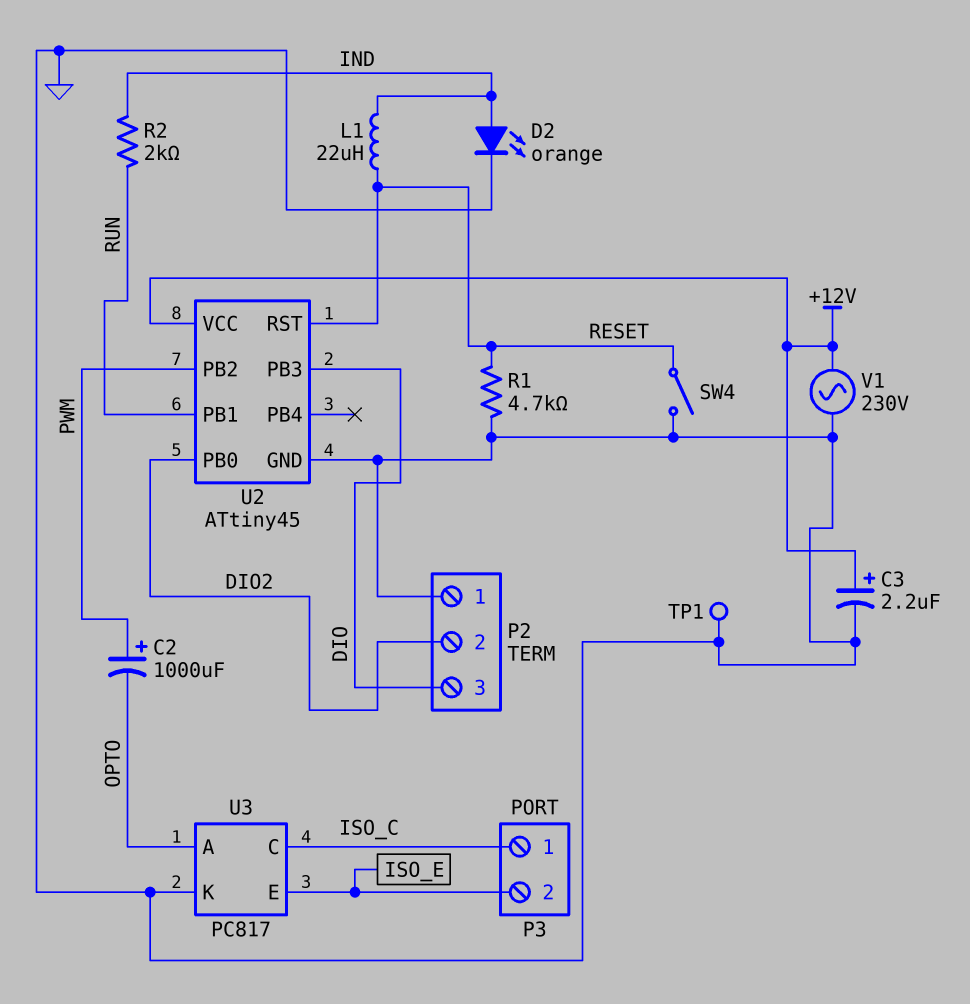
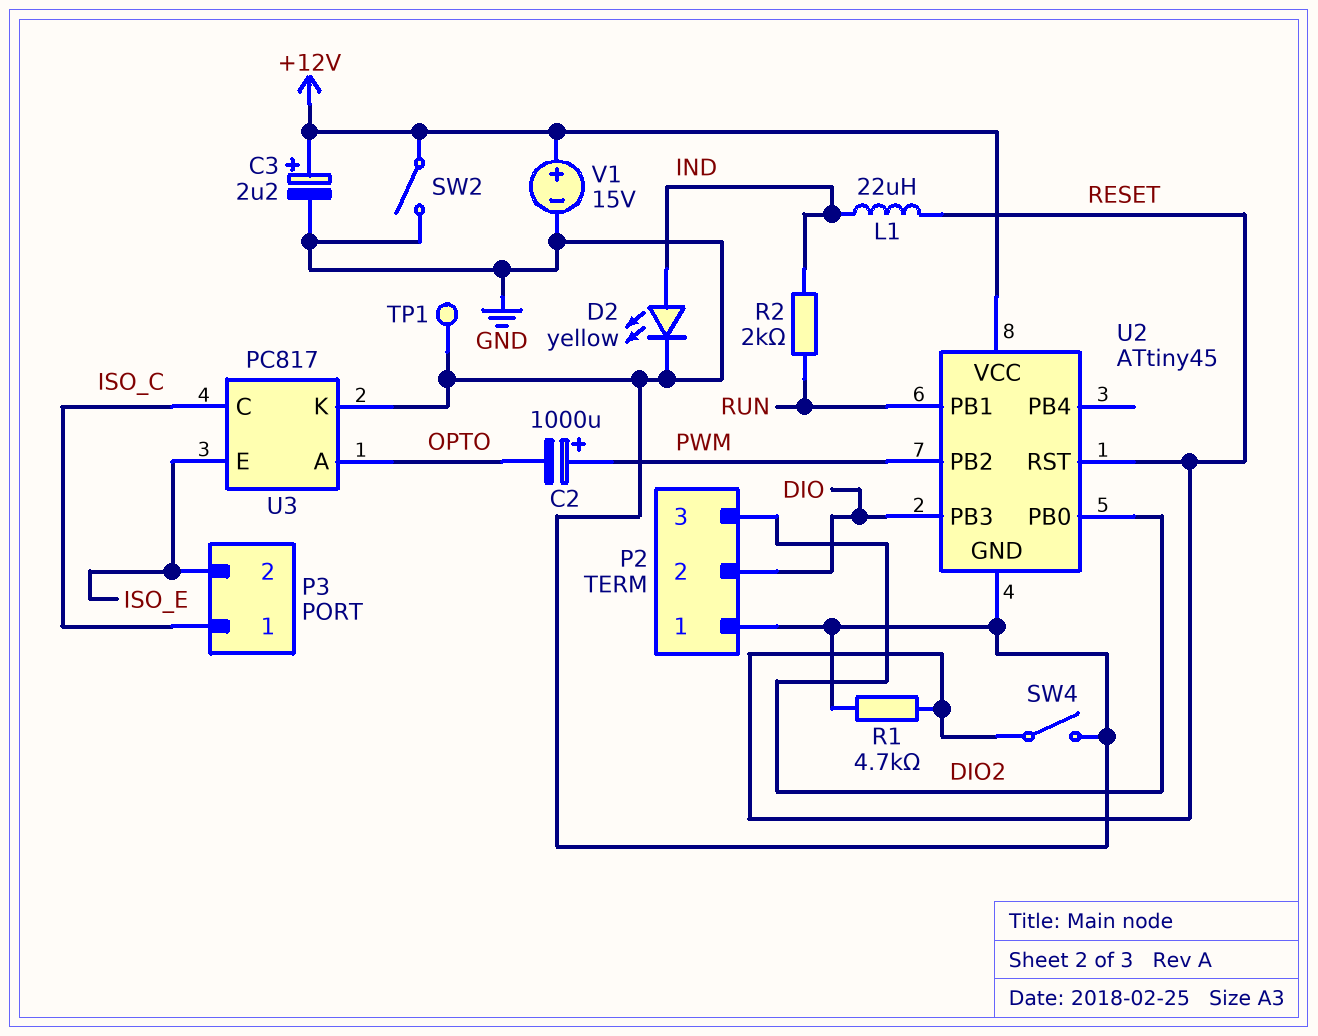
D2: LED orange (A IND, K GND) -> LED yellow (A IND, K GND)
P2 pin 2: DIO2 -> DIO
P2 pin 3: DIO -> DIO2
SW2: none -> switch (+12V, GND)
V1: AC 230V (+12V, GND) -> 15V (plus +12V, minus GND)

